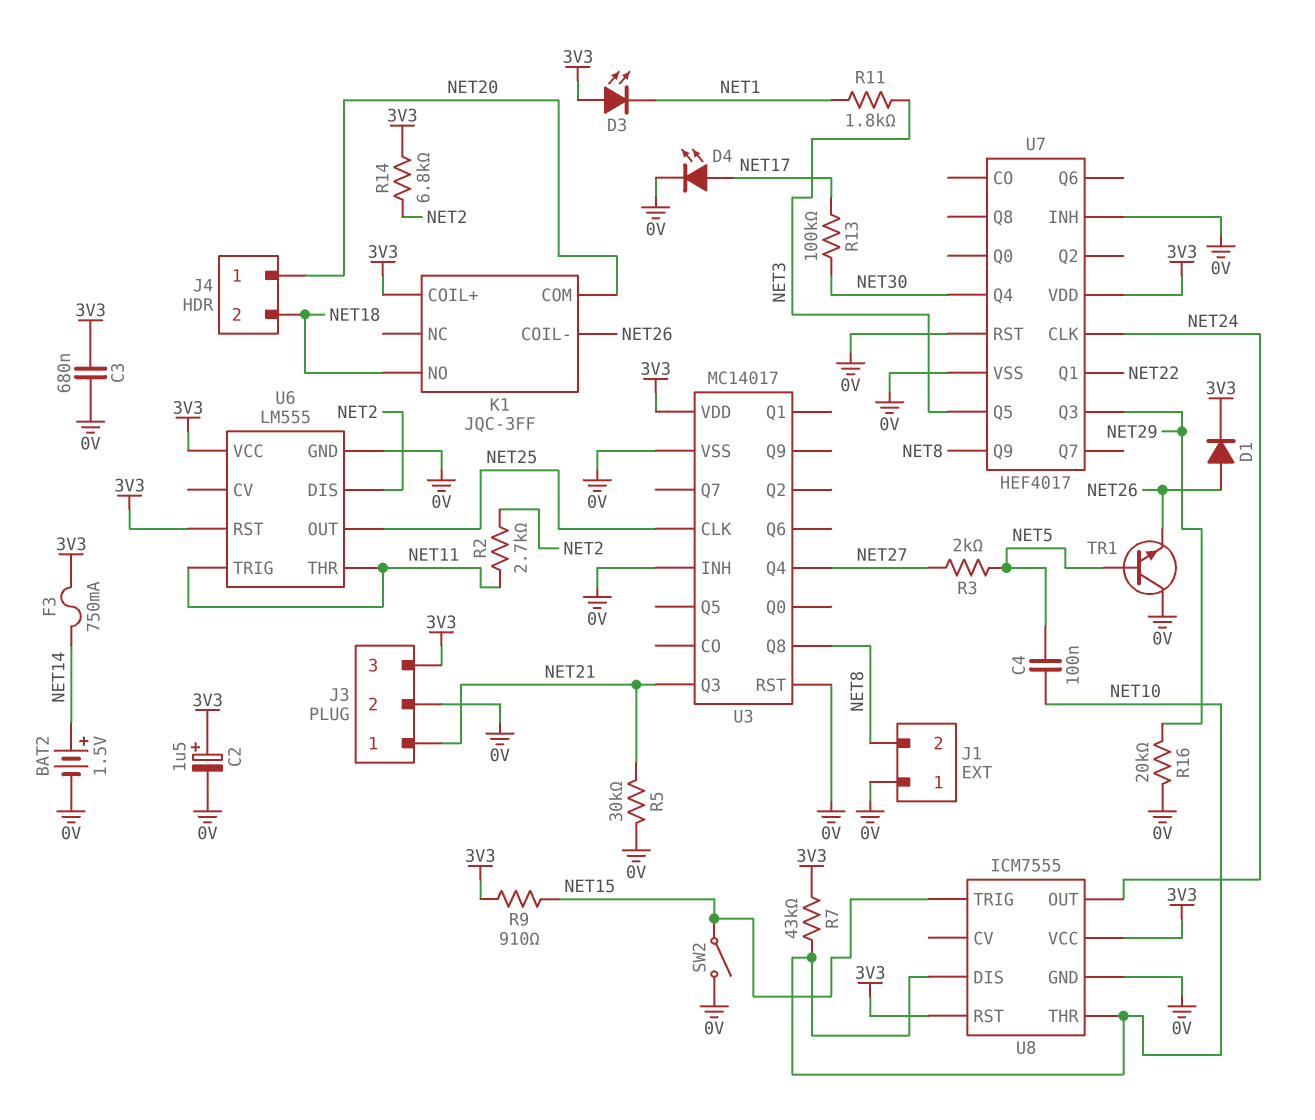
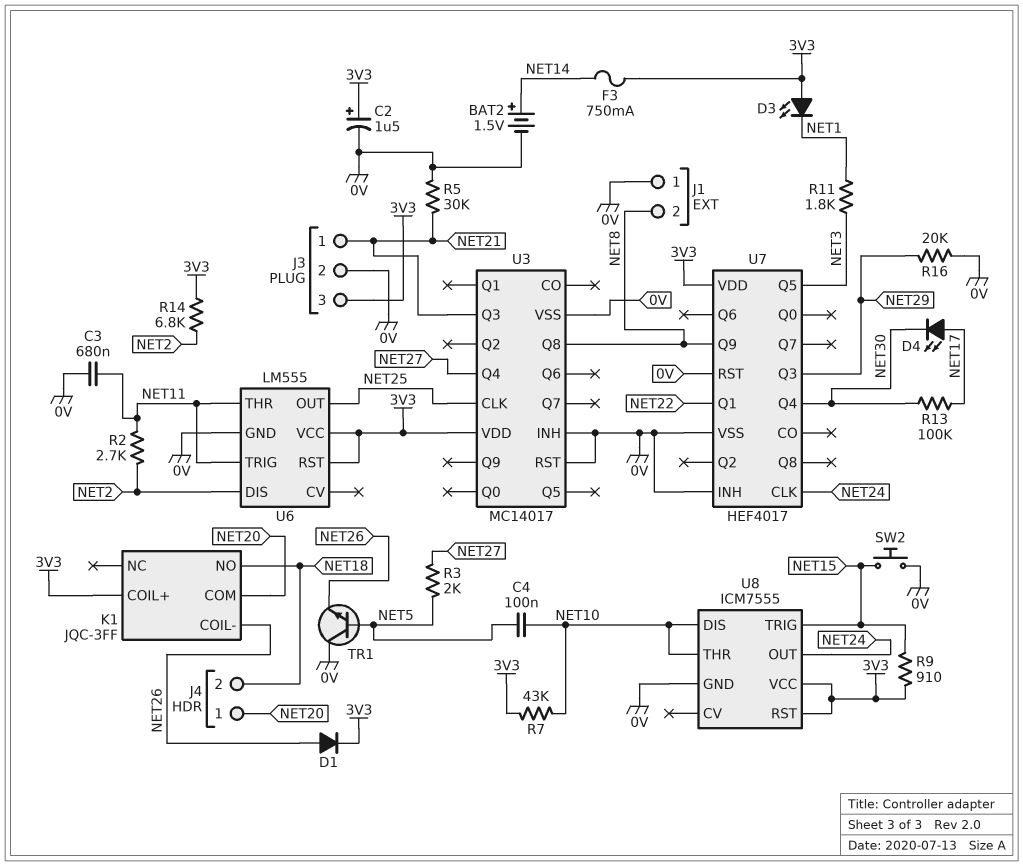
C3: 680nF (0V, 3V3) -> 680nF (0V, NET11)
D4: LED (A NET17, K 0V) -> LED (A NET17, K NET30)
SW2: switch (0V, NET15) -> button (0V, NET15)

